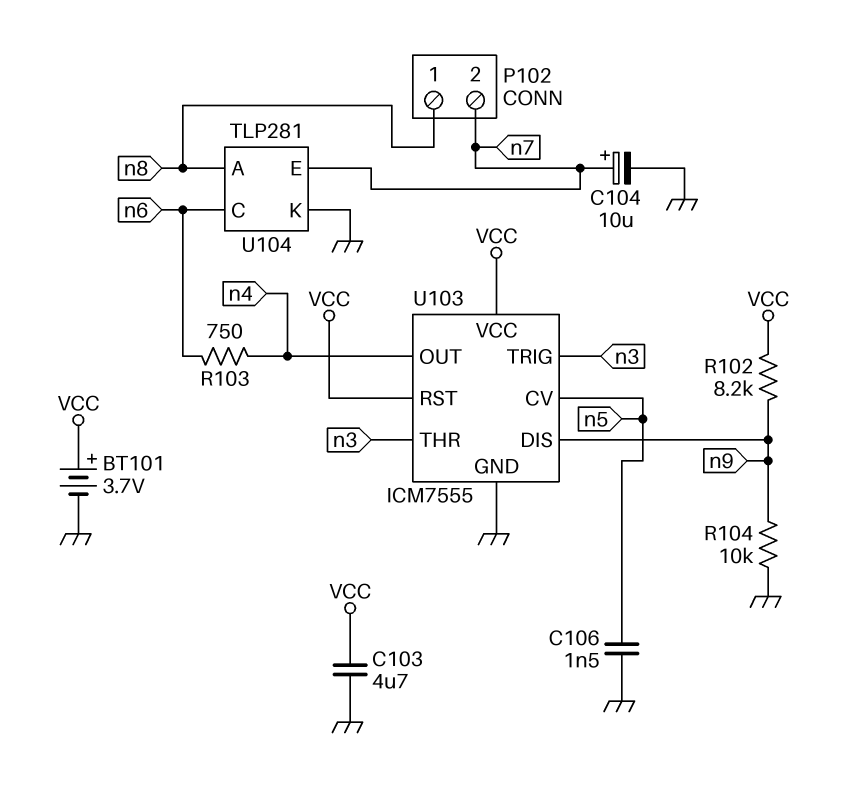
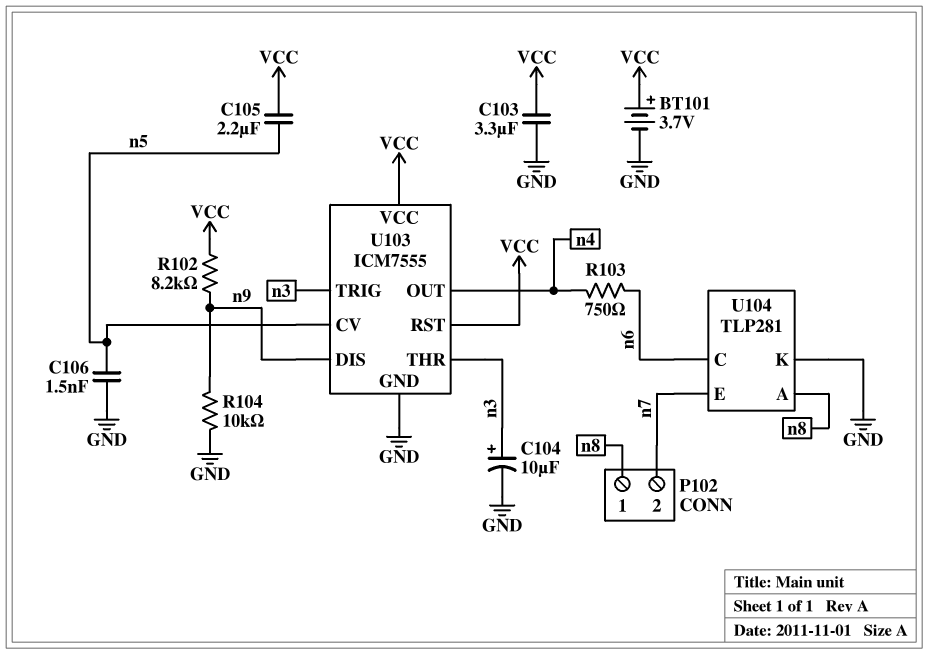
C103: 4.7uF (GND, VCC) -> 3.3uF (GND, VCC)
C104: 10uF (plus n7, minus GND) -> 10uF (plus n3, minus GND)
C105: none -> 2.2uF (VCC, n5)

